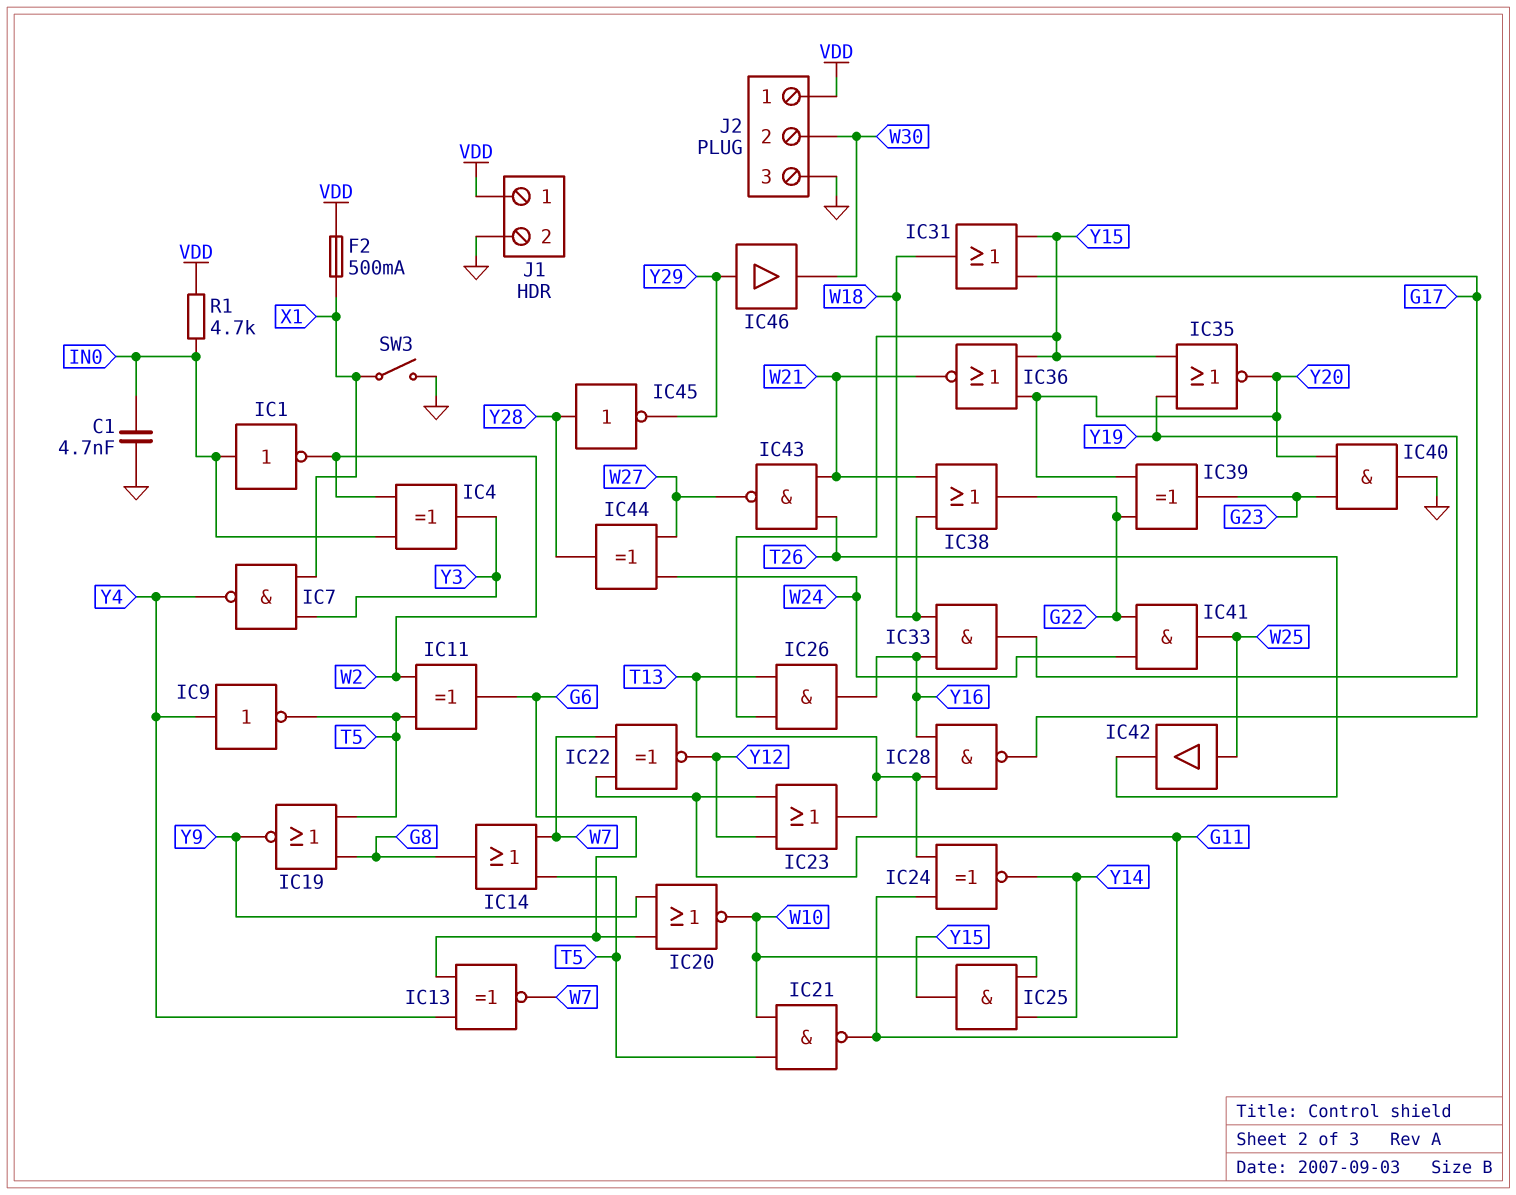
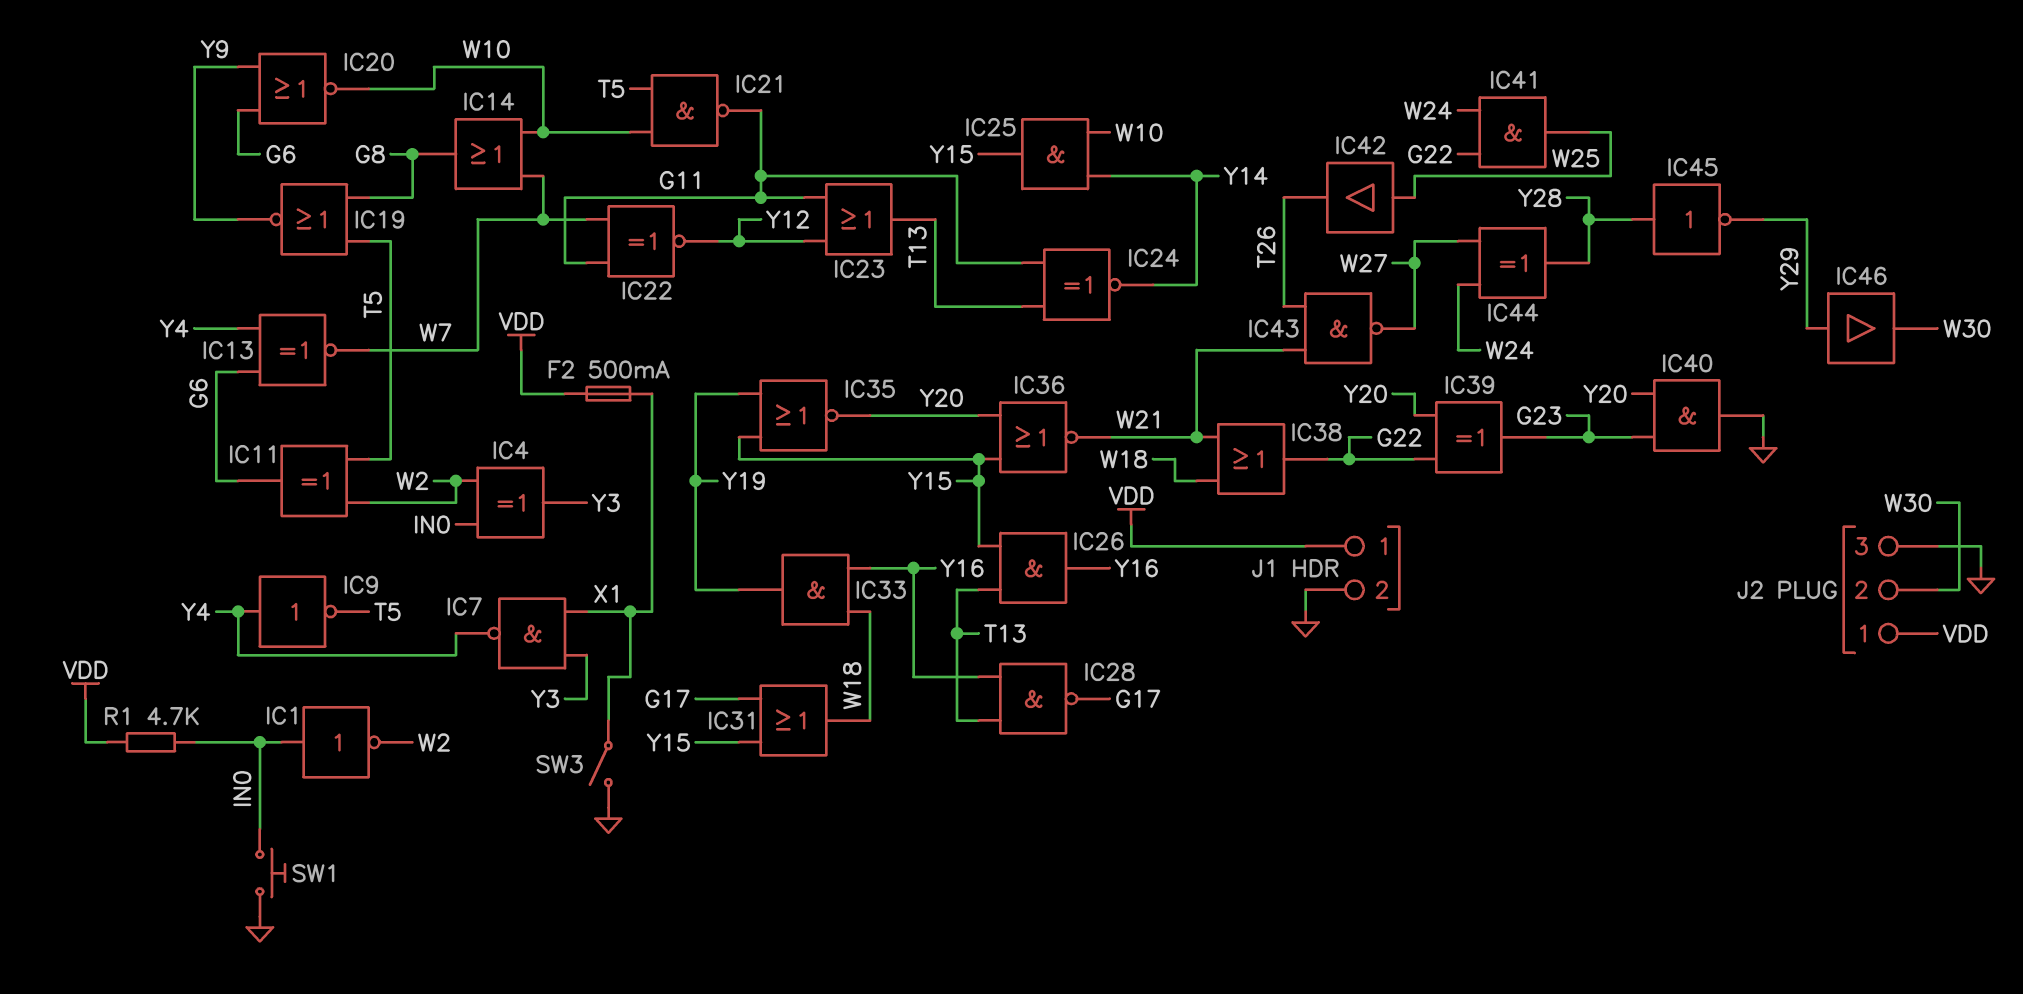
C1: 4.7nF (GND, IN0) -> none
IC14: OR (in T5, in W7, out G8) -> OR (in W7, in W10, out G8)
SW1: none -> button (GND, IN0)

